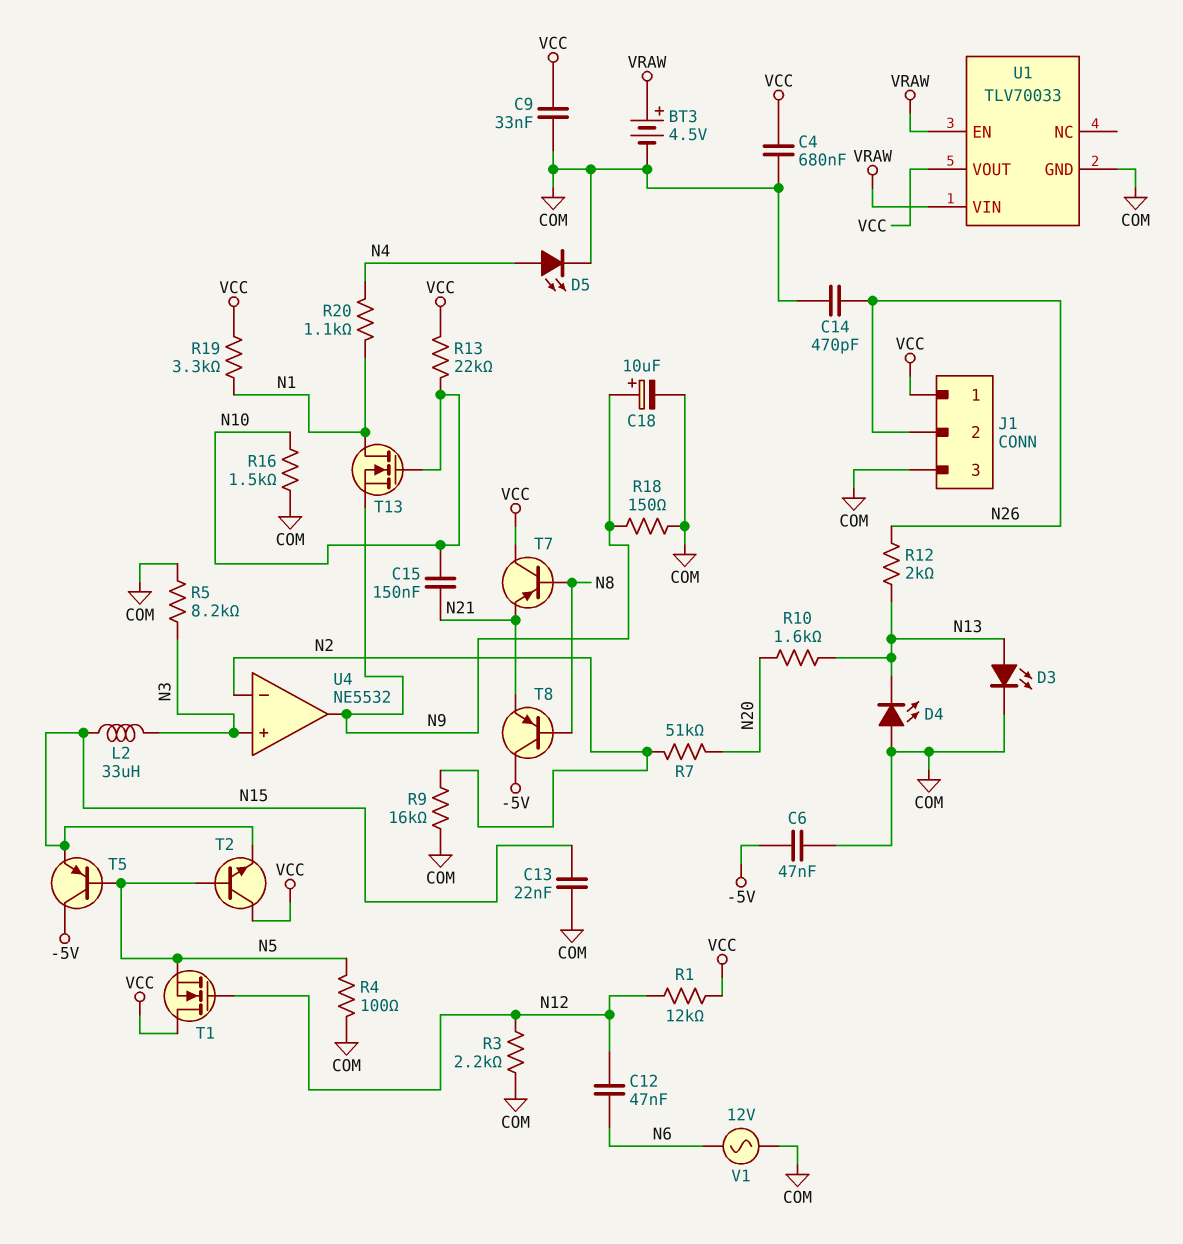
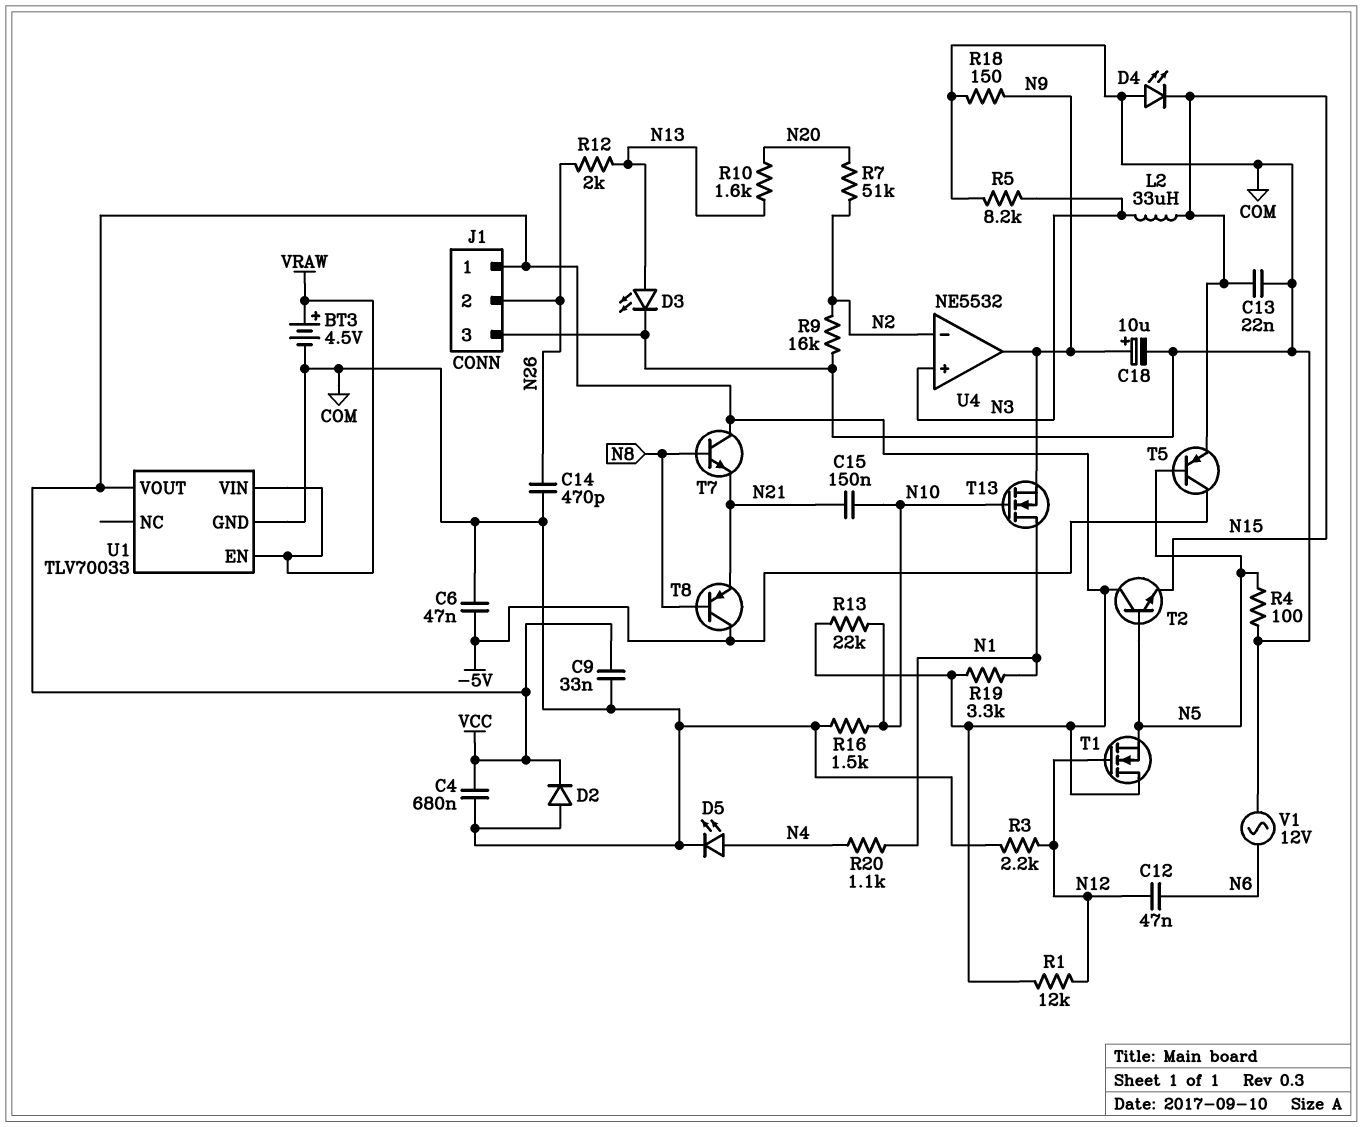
D2: none -> diode (A COM, K VCC)
D4: LED (A COM, K N13) -> LED (A COM, K N15)
T7: PNP (B N8, C VCC, E N21) -> NPN (B N8, C VCC, E N21)

